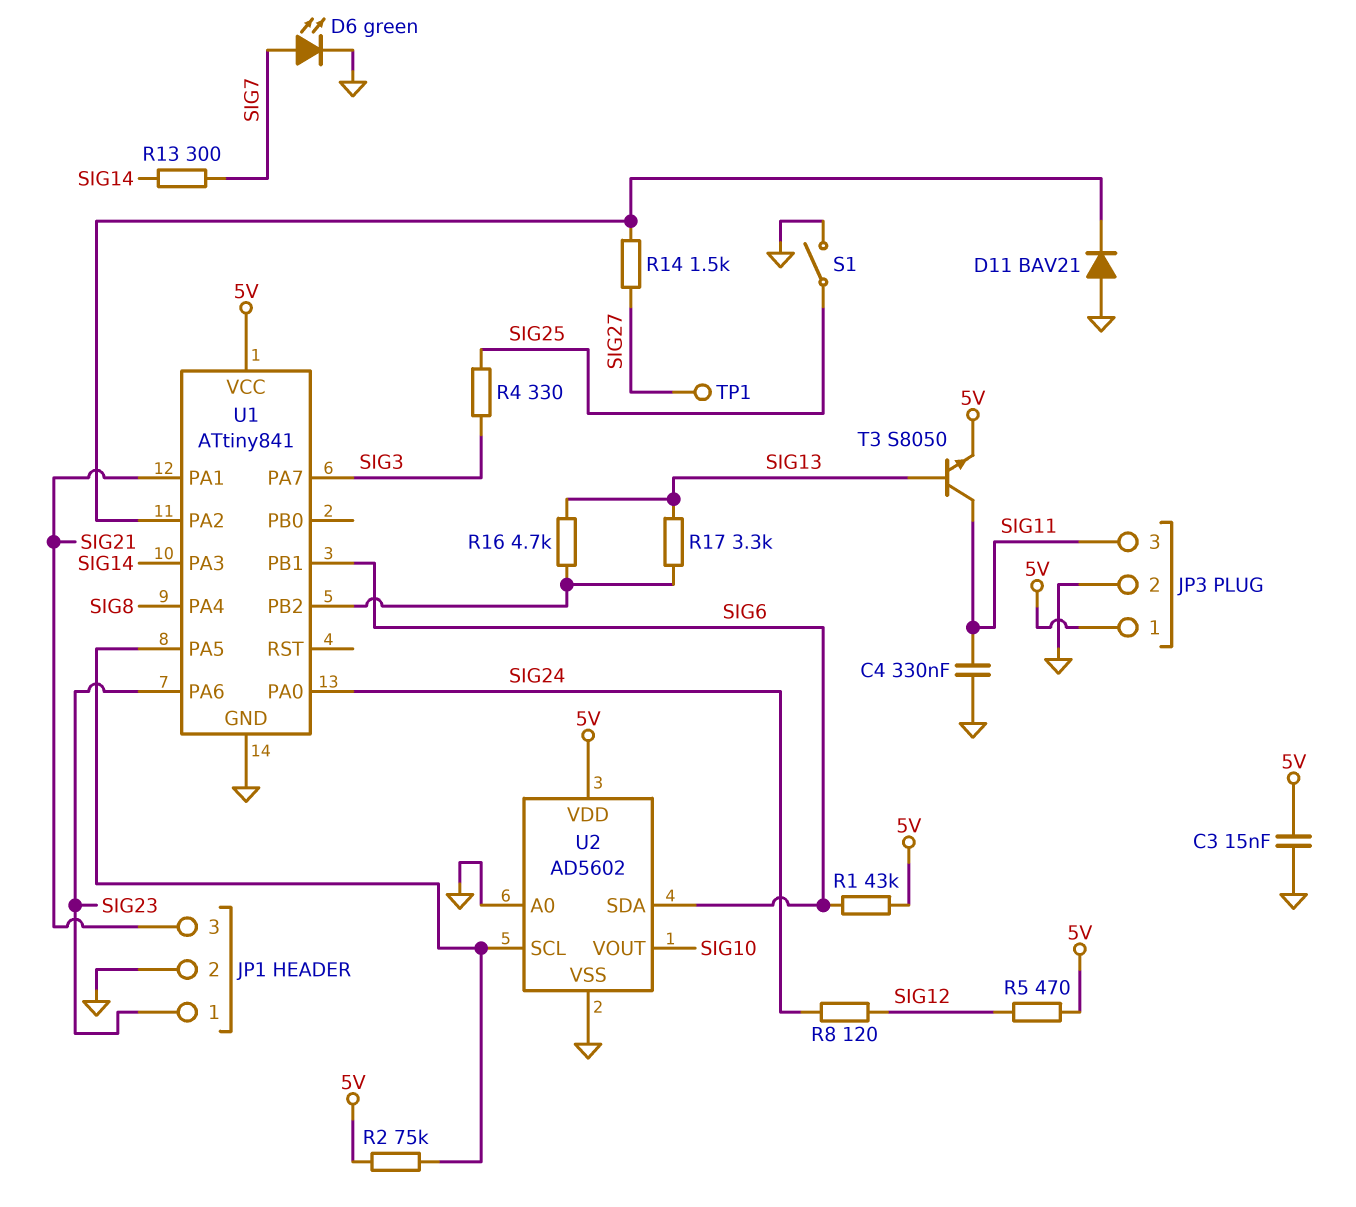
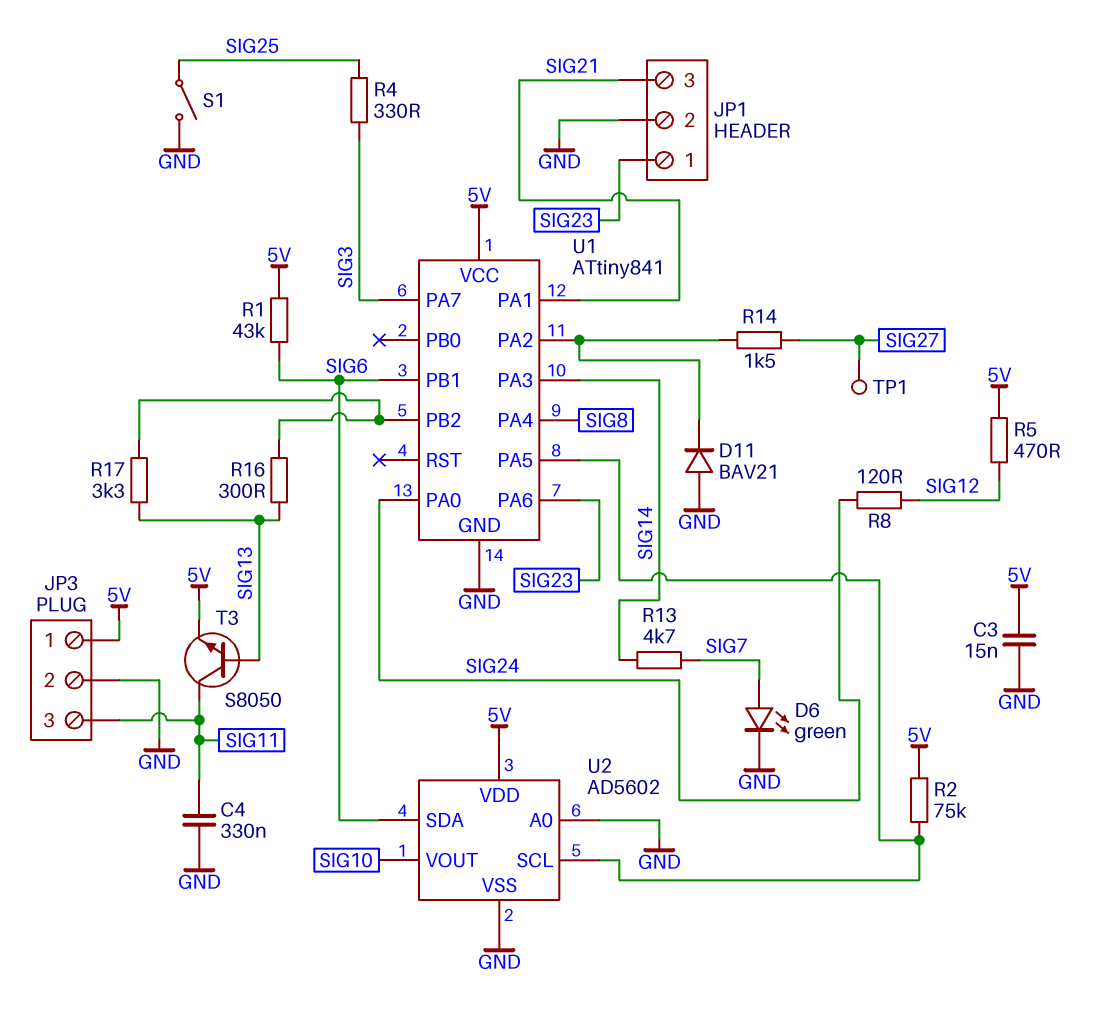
R13: 300 (SIG7, SIG14) -> 4.7k (SIG7, SIG14)
R16: 4.7k (SIG13, U1/PB2) -> 300 (SIG13, U1/PB2)

